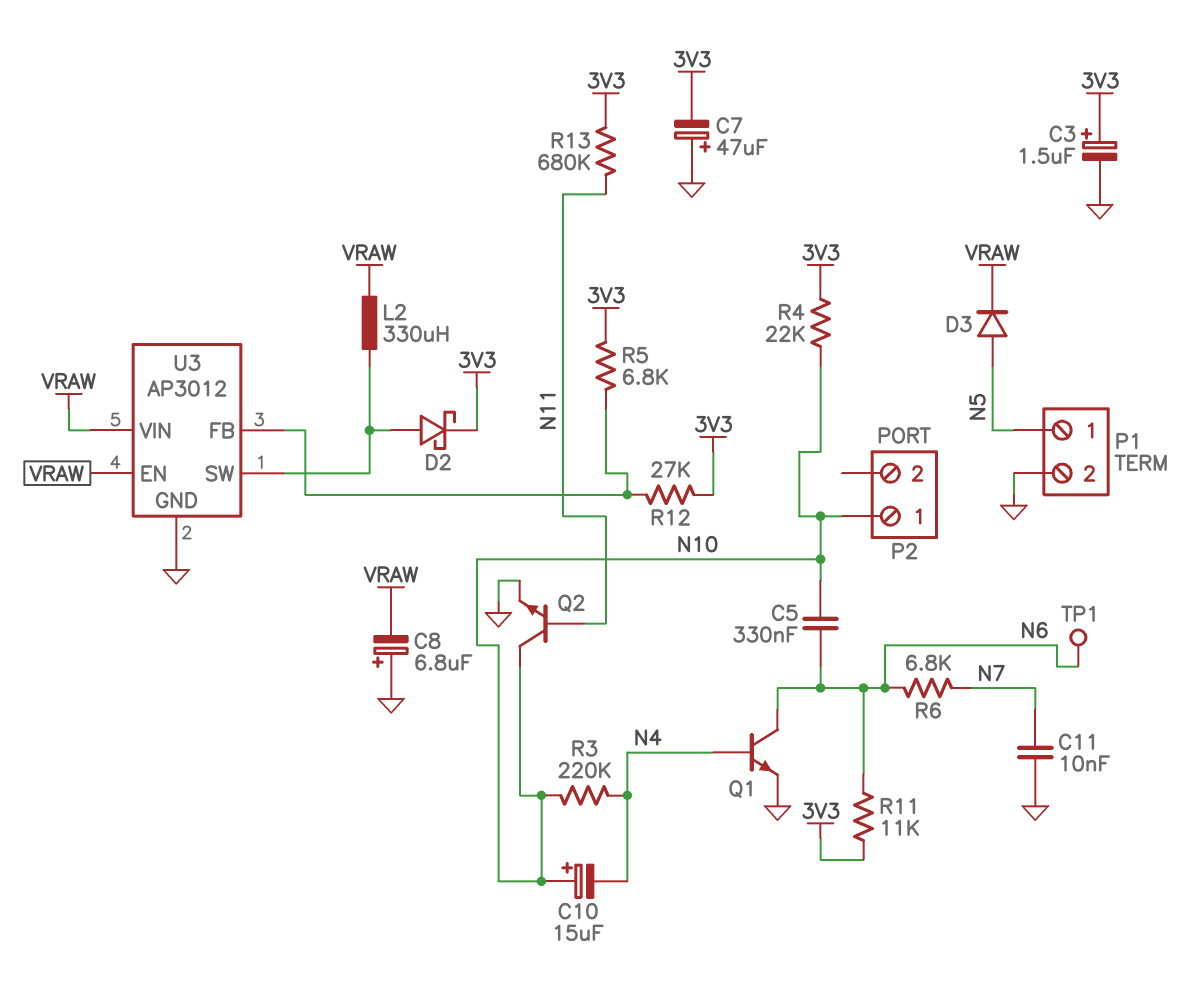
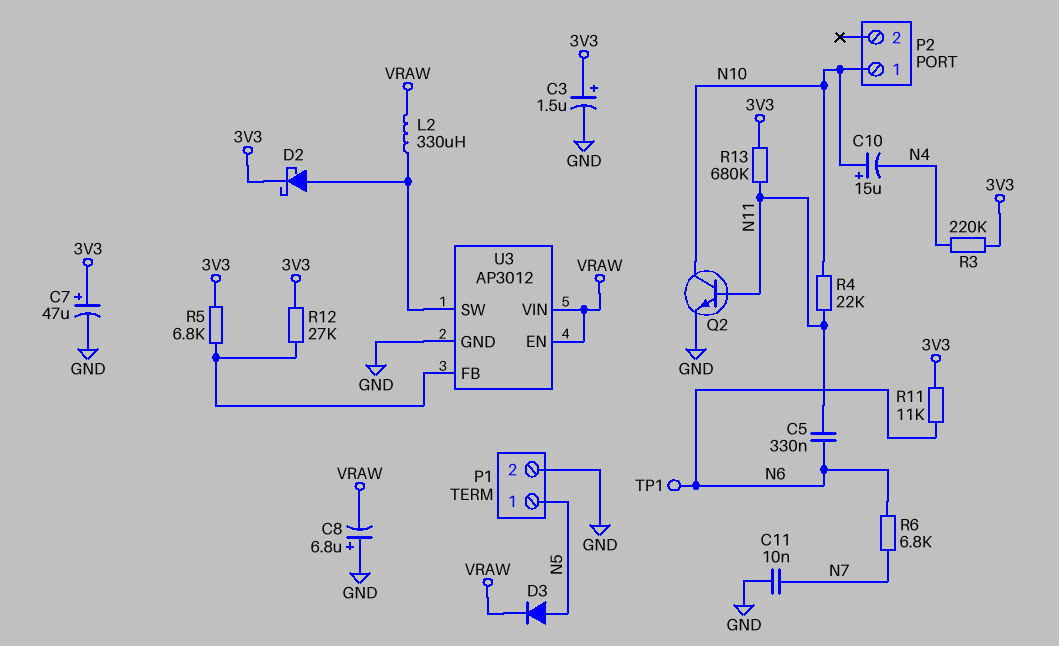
C5: 330nF (N6, N10) -> 330nF (N6, N11)
C7: 47uF (plus GND, minus 3V3) -> 47uF (plus 3V3, minus GND)
Q1: NPN (B N4, C N6, E GND) -> none
R3: 220k (N4, N10) -> 220k (3V3, N4)
R4: 22k (3V3, N10) -> 22k (N10, N11)

